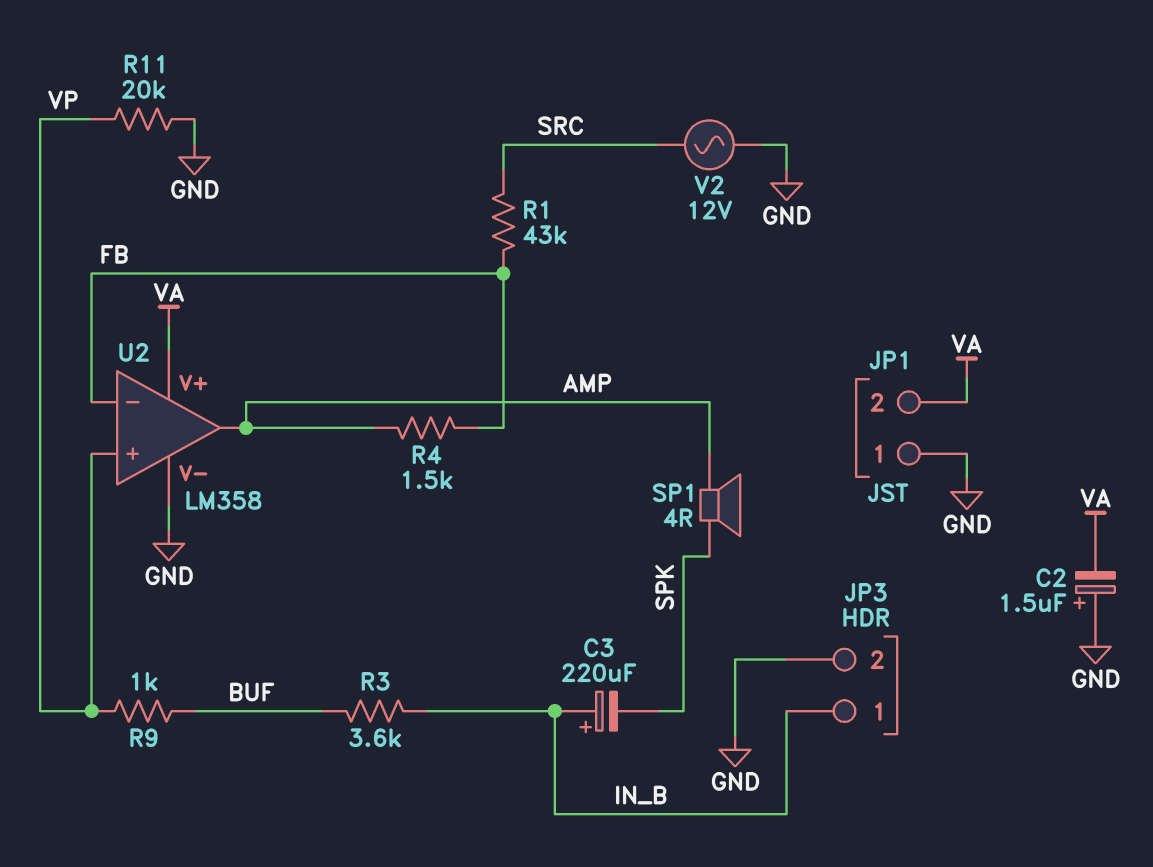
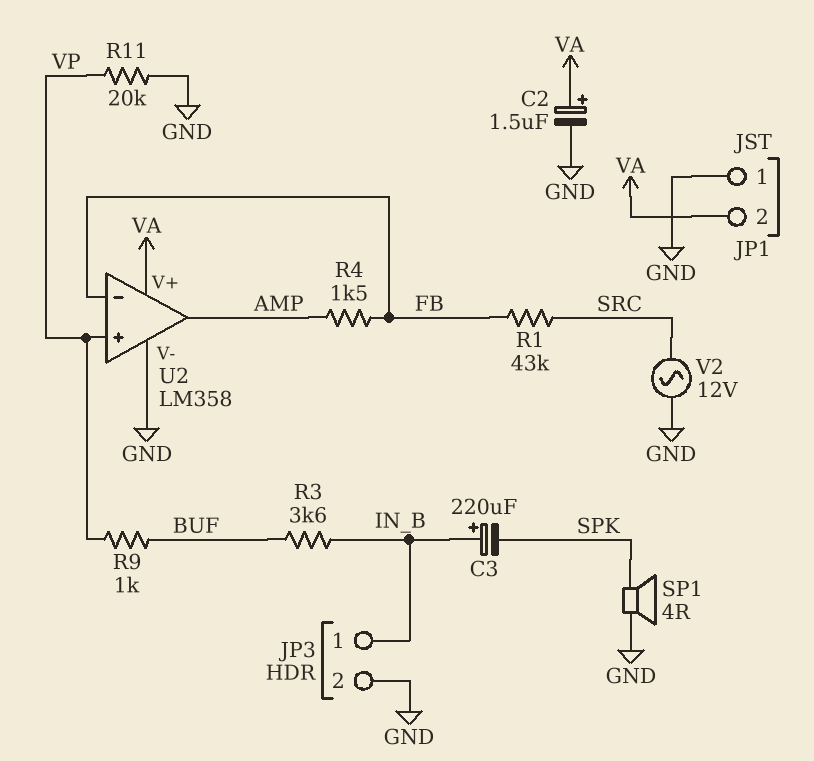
C2: 1.5uF (plus GND, minus VA) -> 1.5uF (plus VA, minus GND)
SP1: speaker 4R (AMP, SPK) -> speaker 4R (GND, SPK)

